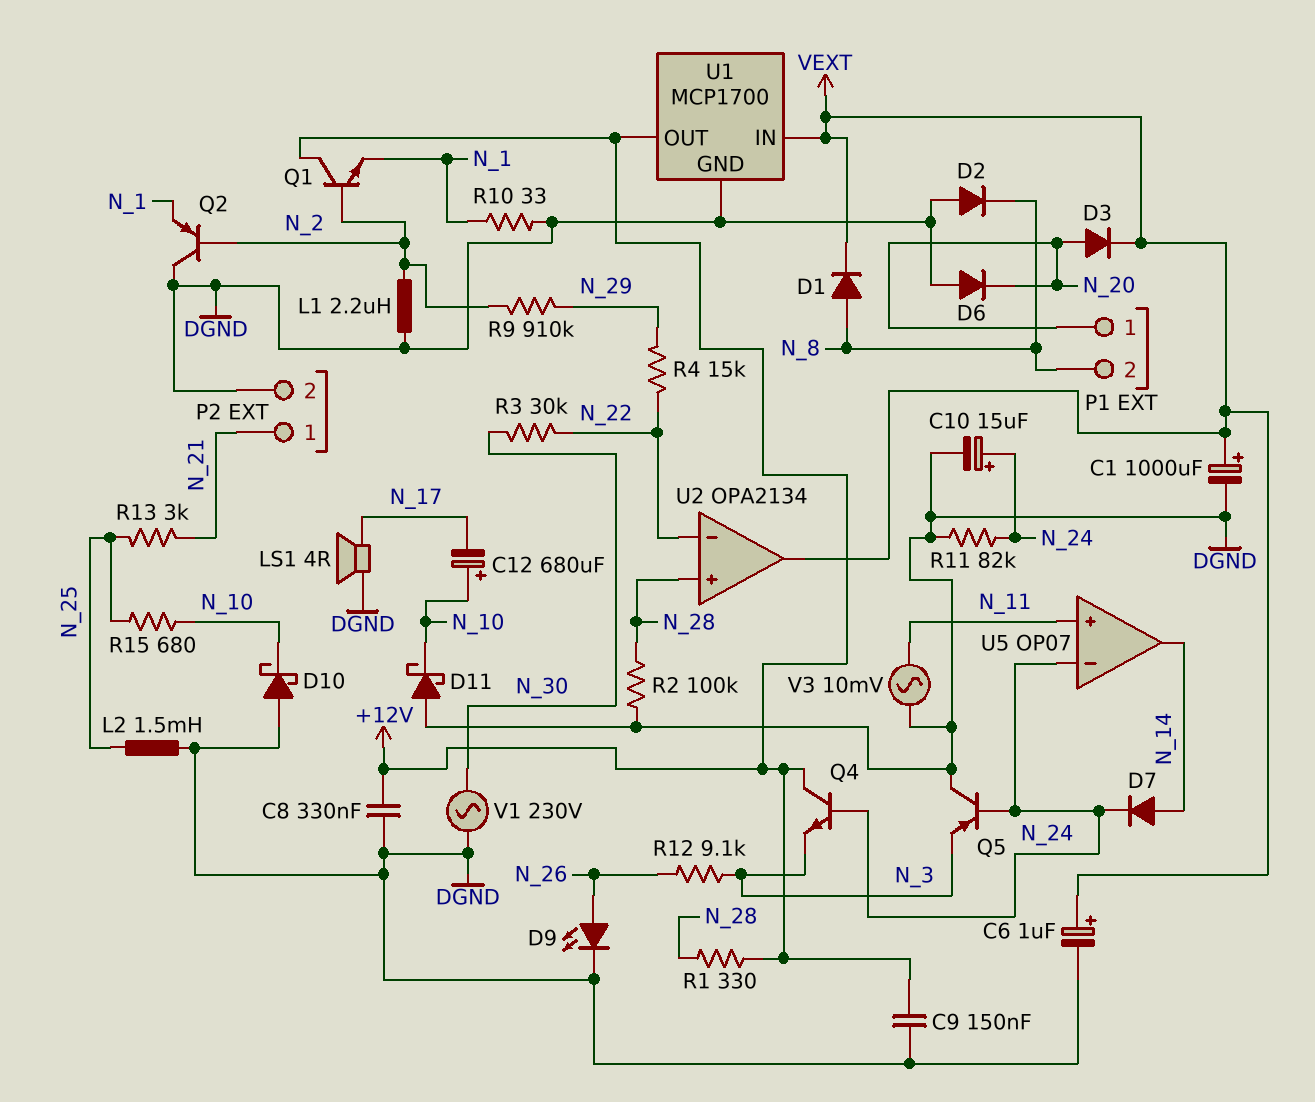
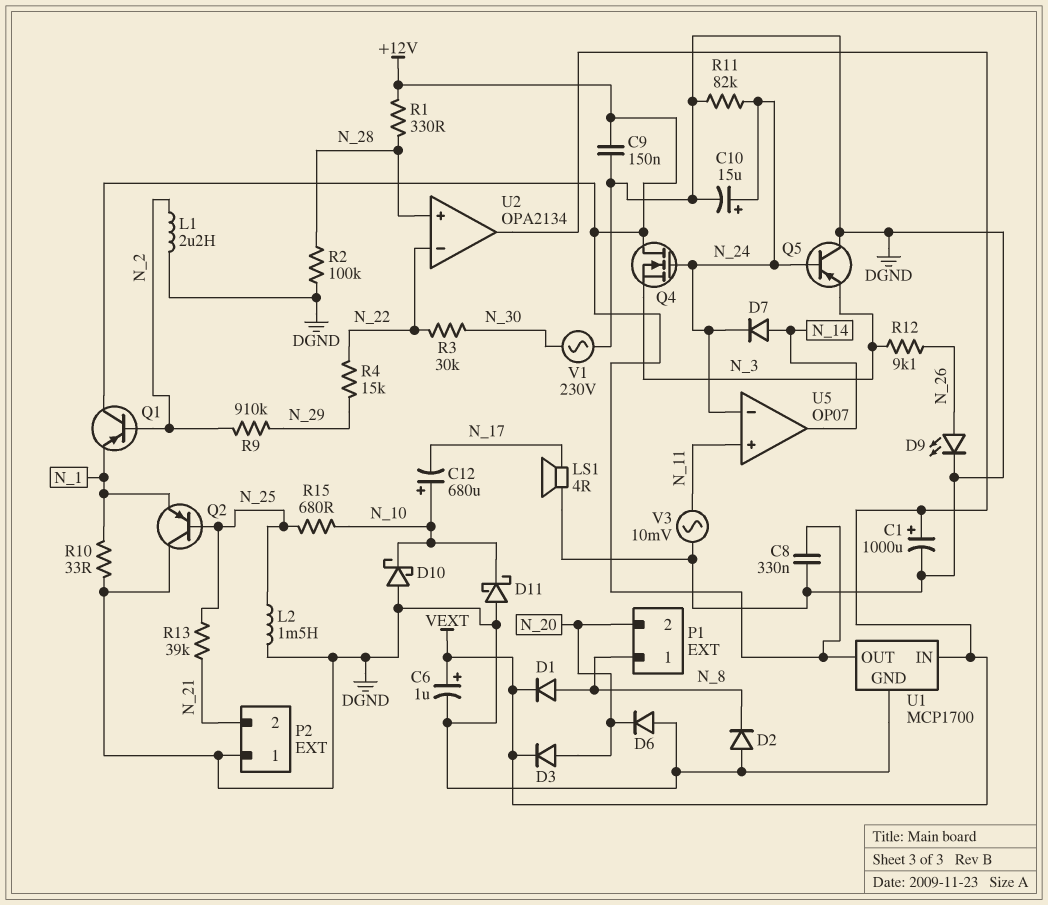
P1 pin 1: N_20 -> N_8
P1 pin 2: N_8 -> N_20
P2 pin 1: N_21 -> DGND
P2 pin 2: DGND -> N_21
Q1: NPN (B N_2, C +12V, E N_1) -> PNP (B N_2, C +12V, E N_1)
Q2: PNP (B N_2, C DGND, E N_1) -> PNP (B N_25, C DGND, E N_1)
Q4: NPN (B N_24, C +12V, E N_3) -> NMOS (G N_24, D +12V, S N_3)
R13: 3k (N_21, N_25) -> 39k (N_21, N_25)

